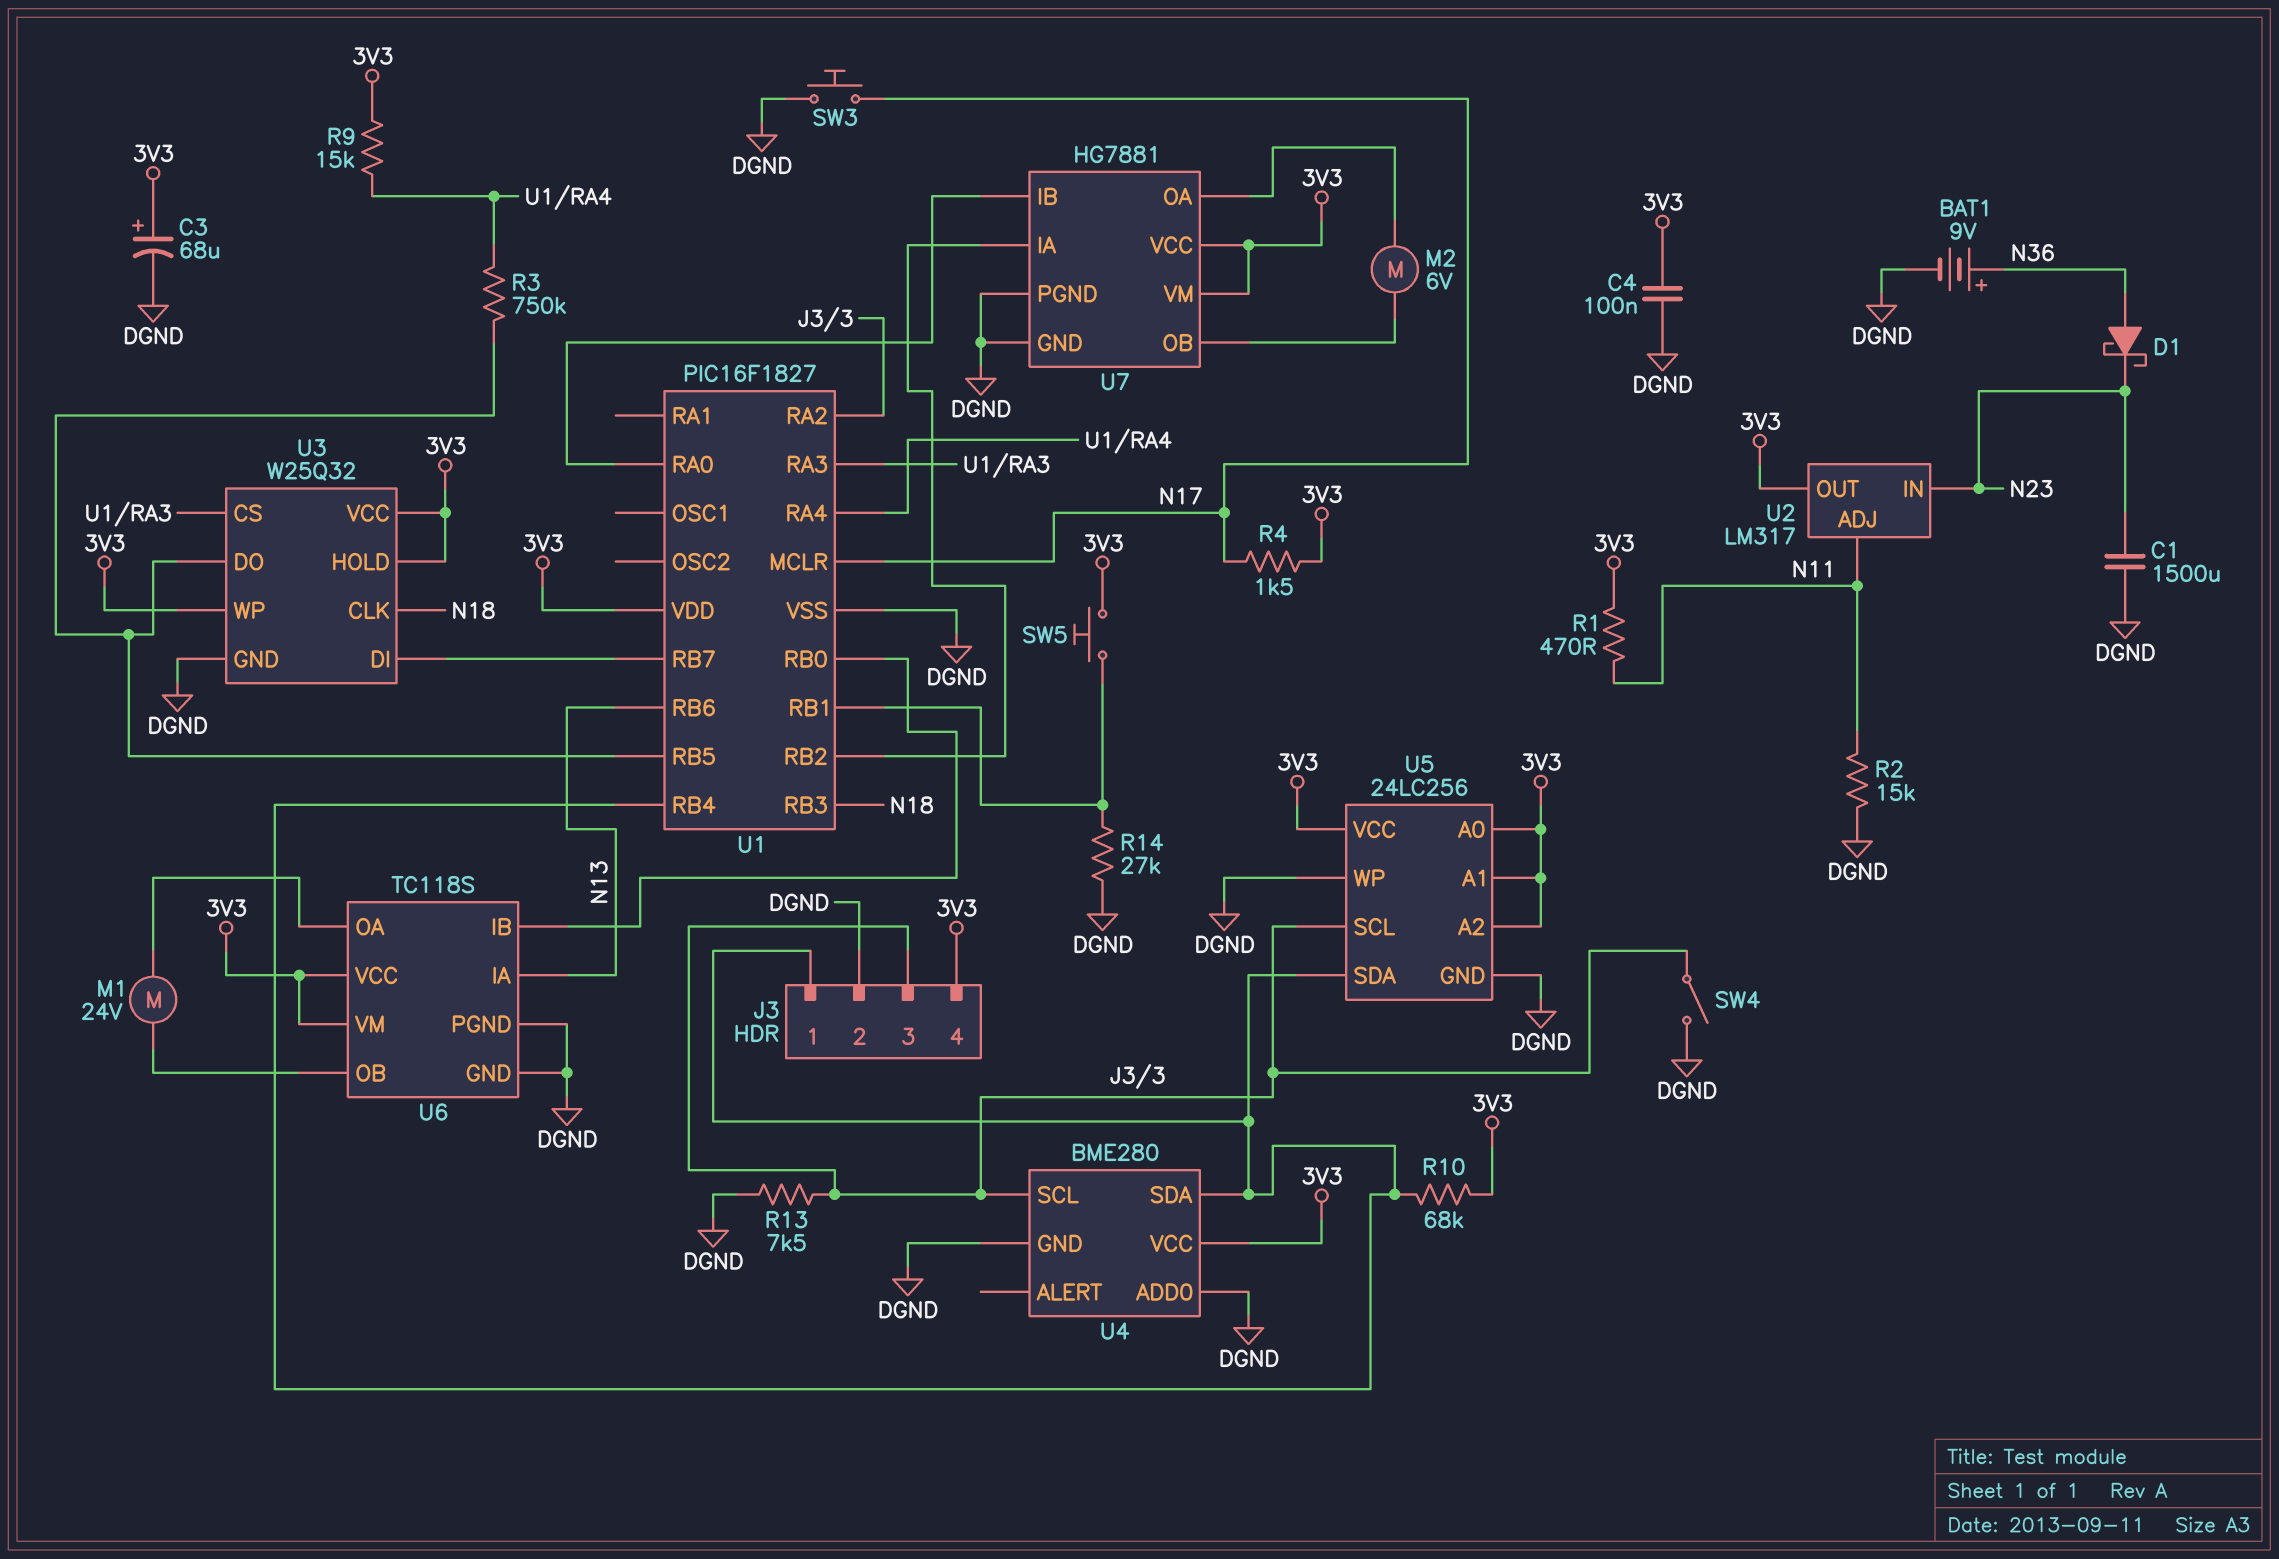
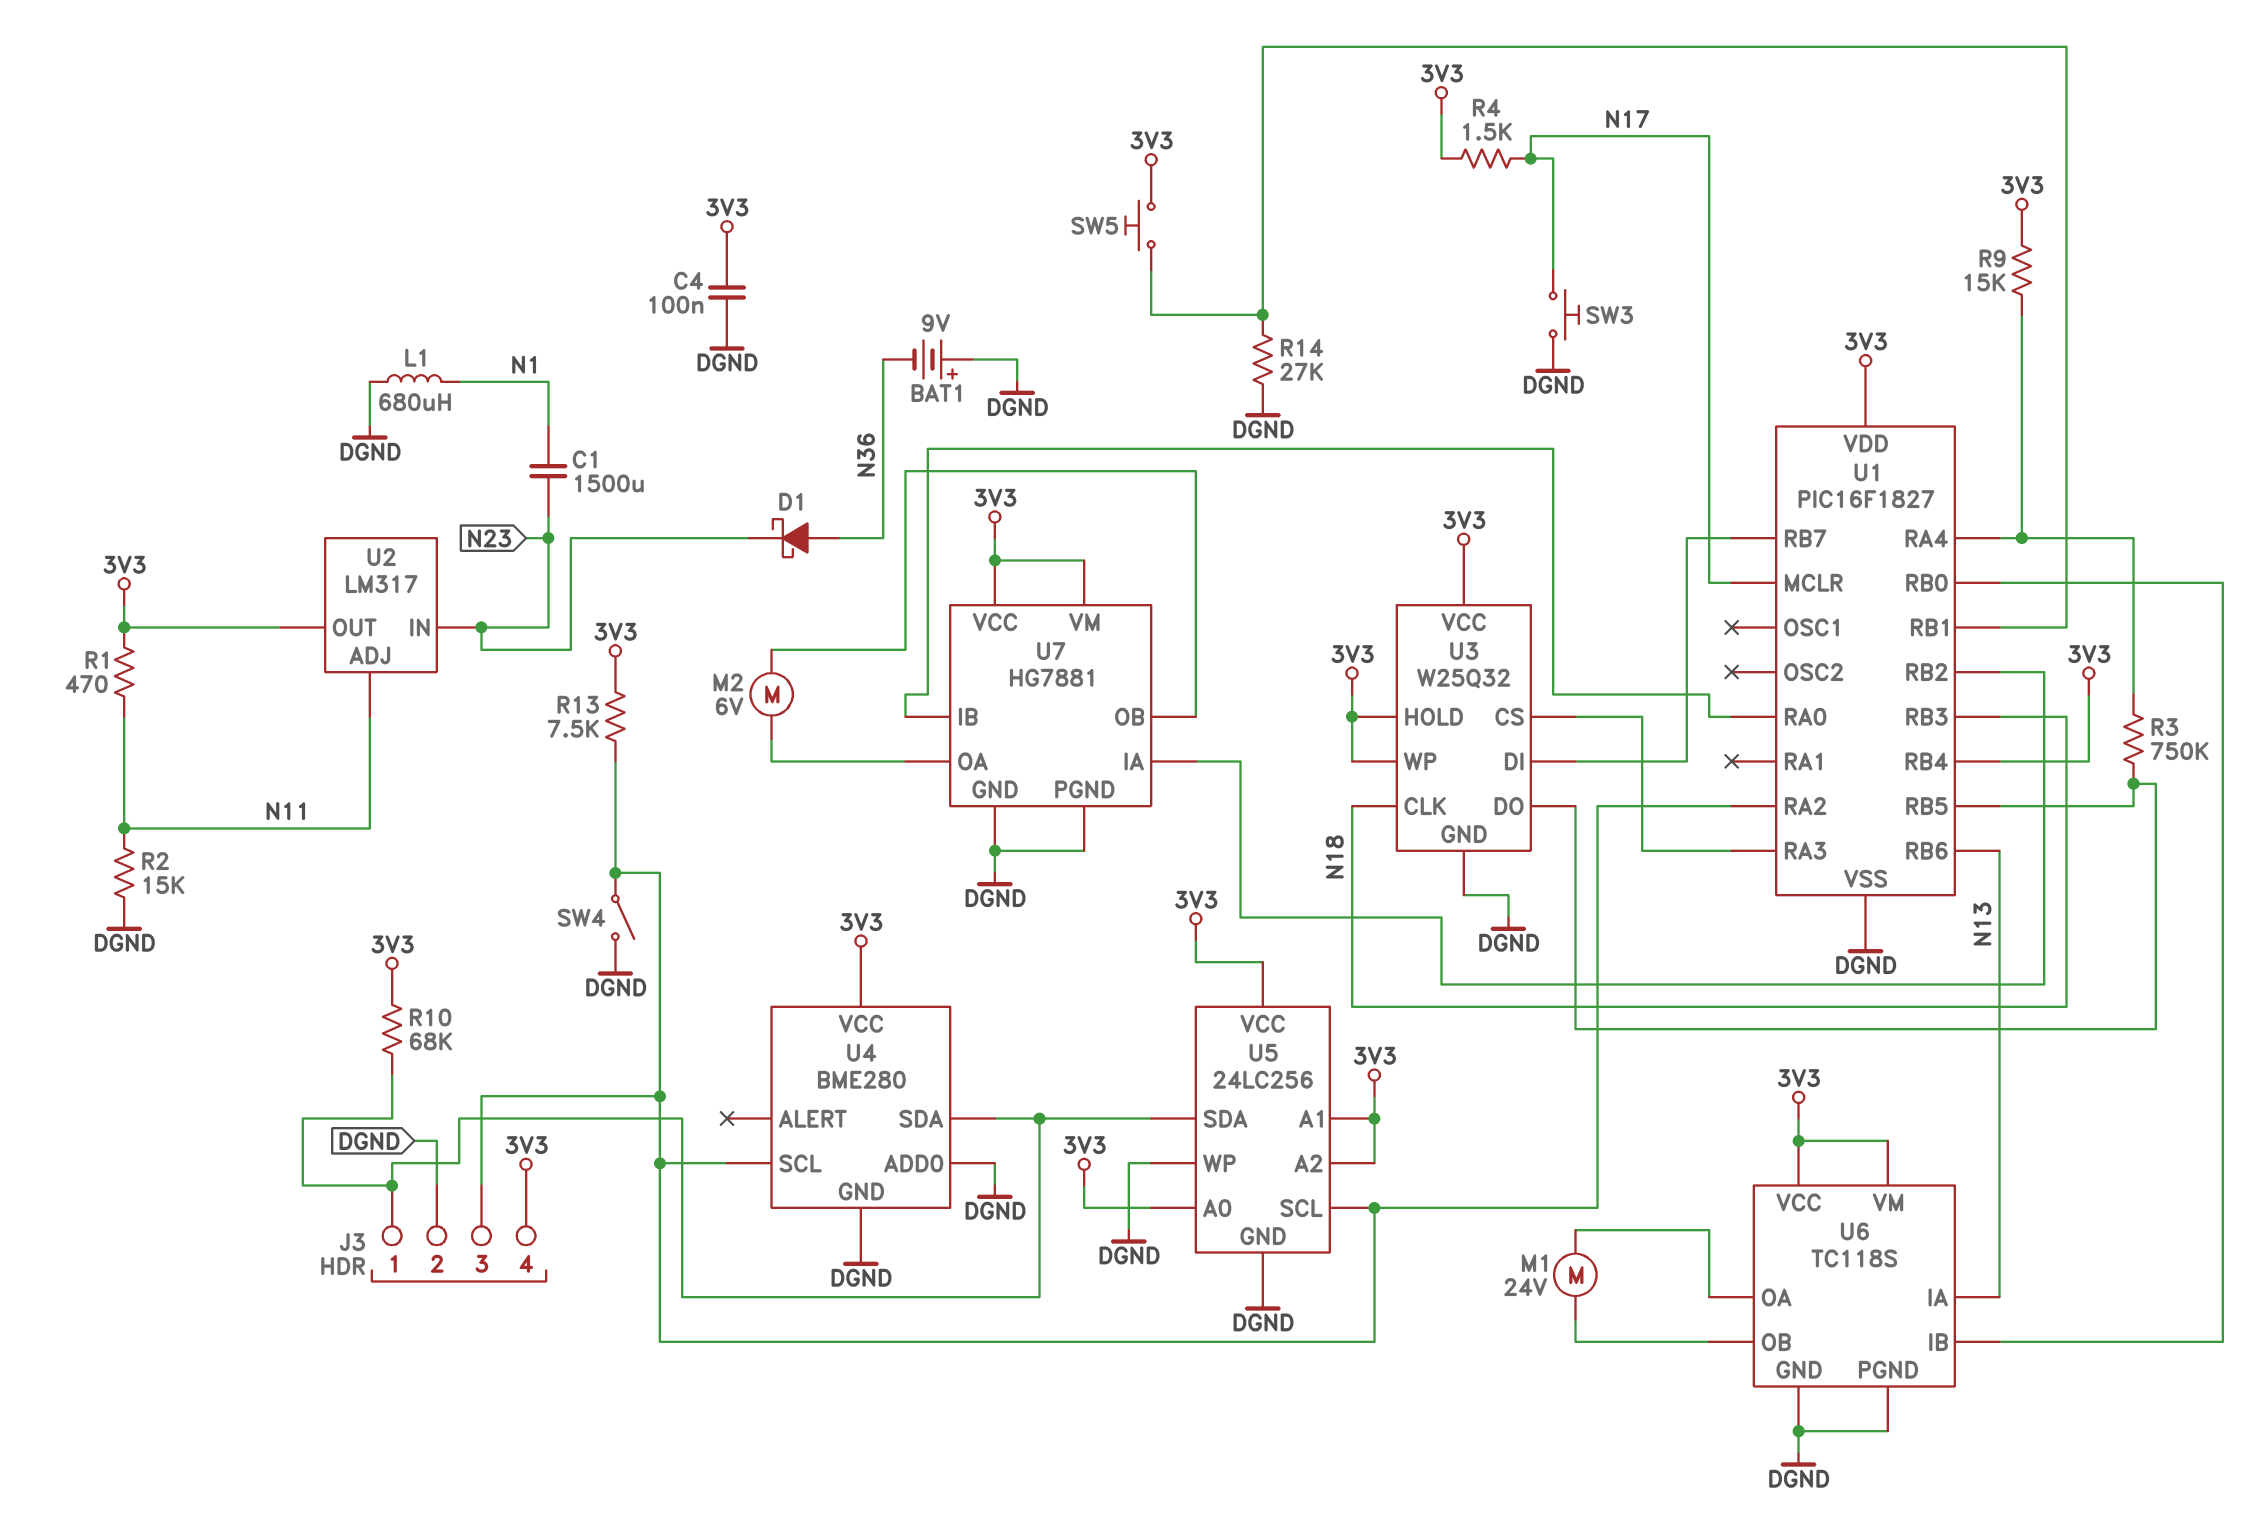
BAT1: 9V (plus N36, minus DGND) -> 9V (plus DGND, minus N36)
C1: 1500uF (DGND, N23) -> 1500uF (N1, N23)
C3: 68uF (plus 3V3, minus DGND) -> none
L1: none -> 680uH (DGND, N1)
R13: 7.5k (DGND, J3/3) -> 7.5k (3V3, J3/3)
U1 pin RB4: J3/1 -> 3V3

